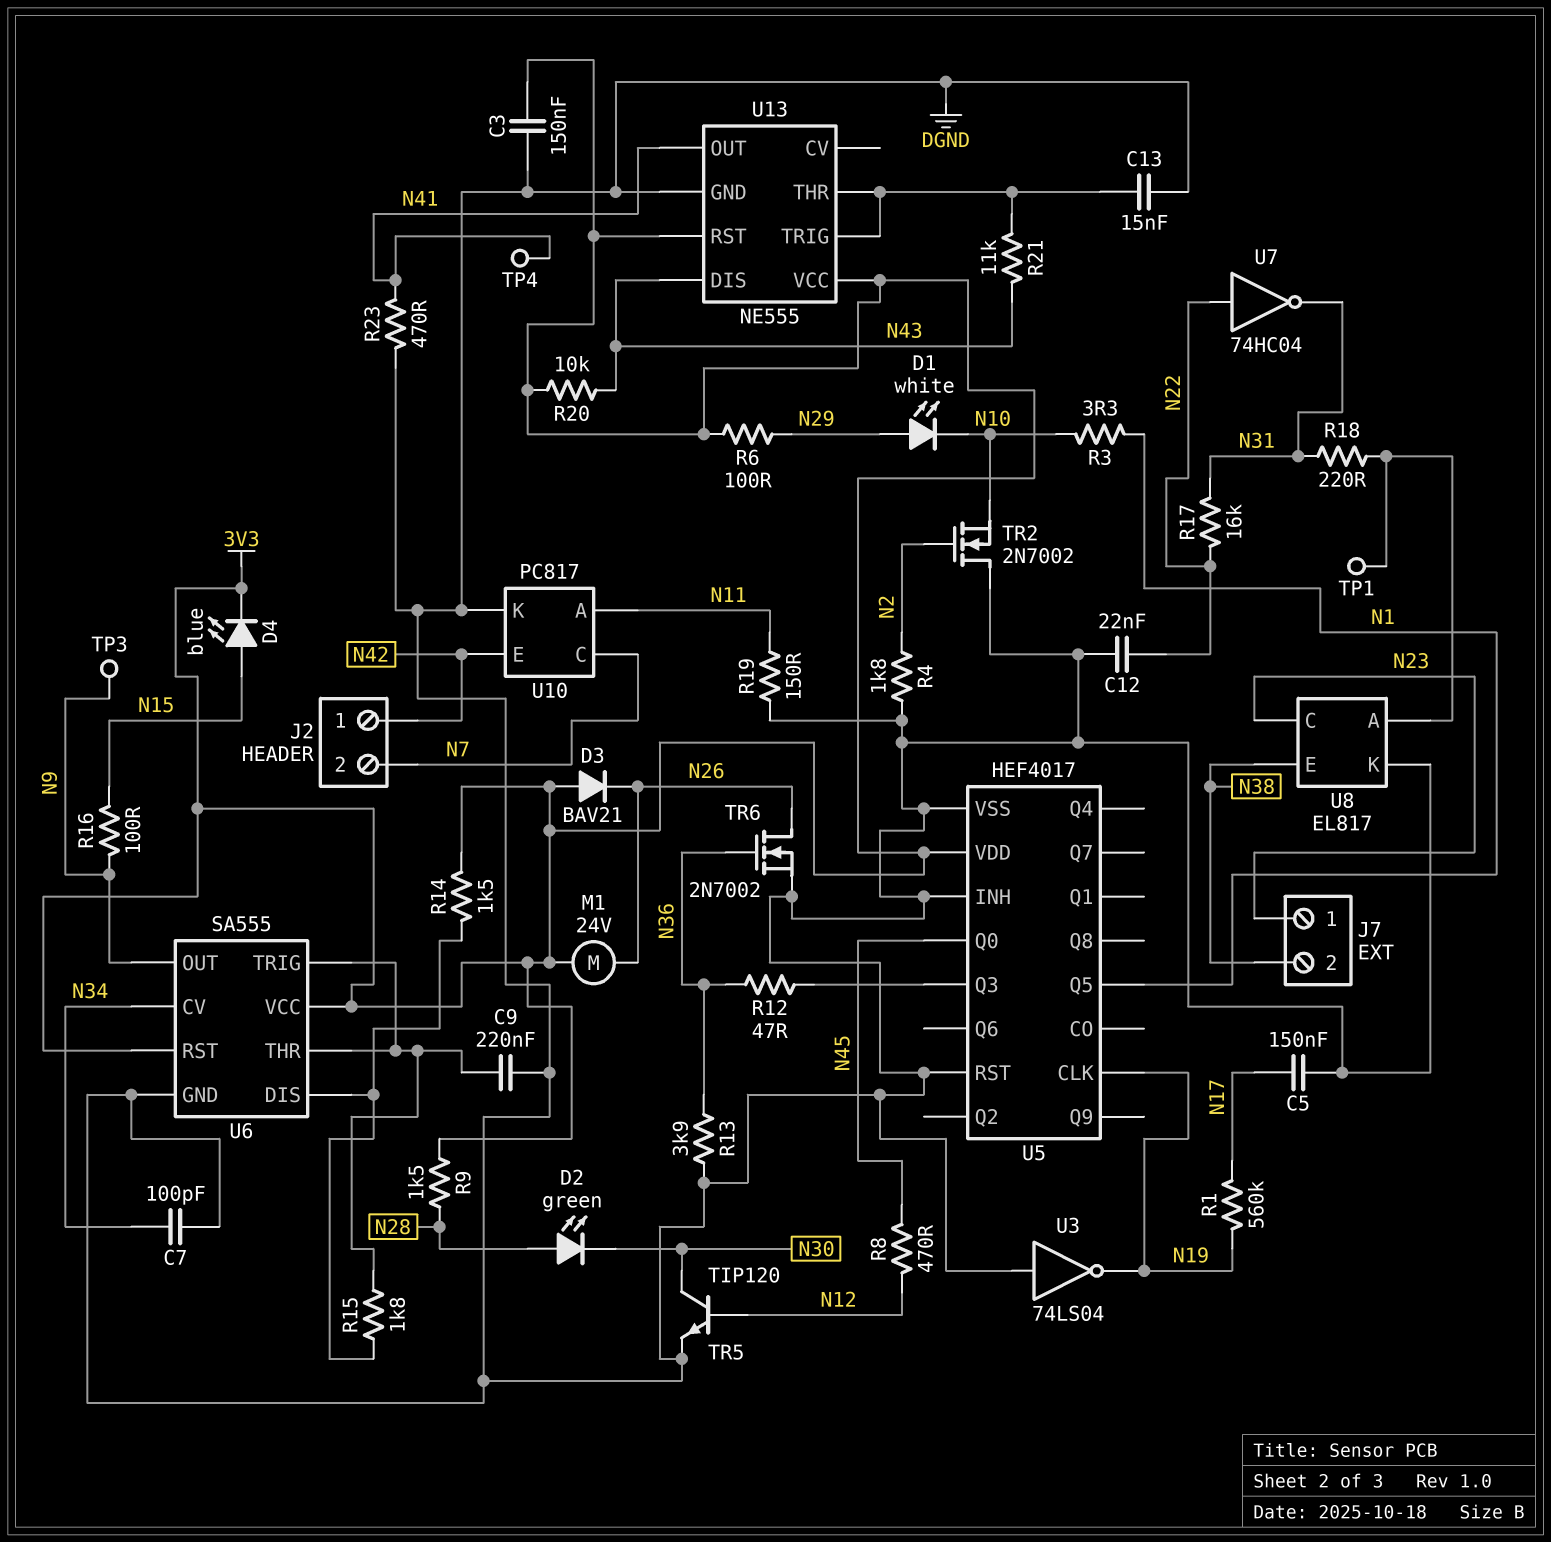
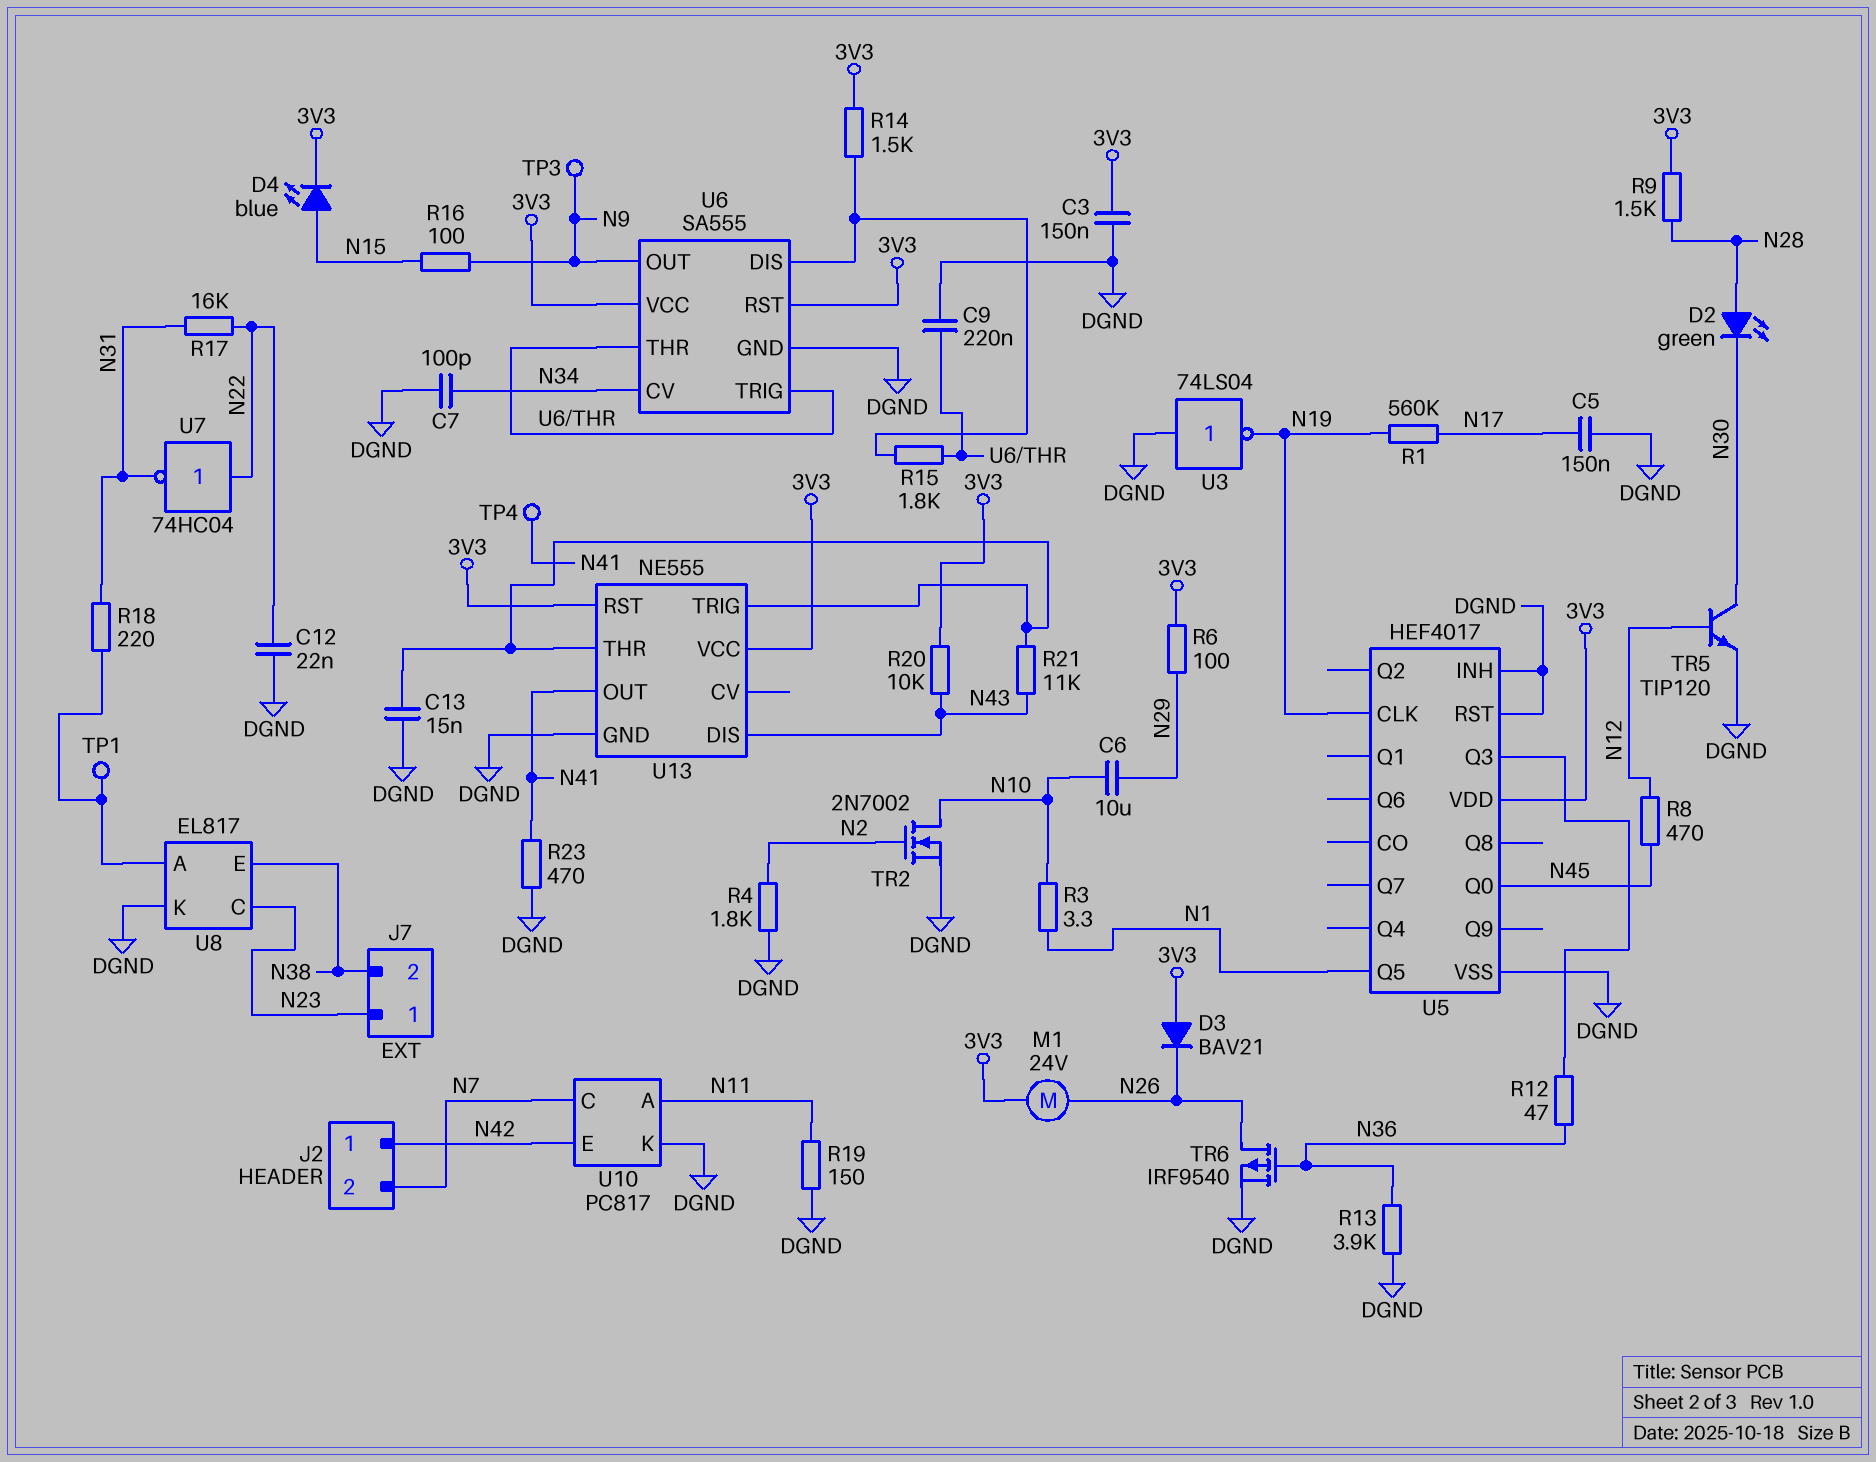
C6: none -> 10uF (N10, N29)
D1: LED white (A N29, K N10) -> none
TR2: NMOS 2N7002 (G N2, D DGND, S N10) -> NMOS 2N7002 (G N2, D N10, S DGND)
TR6: NMOS 2N7002 (G N36, D N26, S DGND) -> PMOS IRF9540 (G N36, D N26, S DGND)

